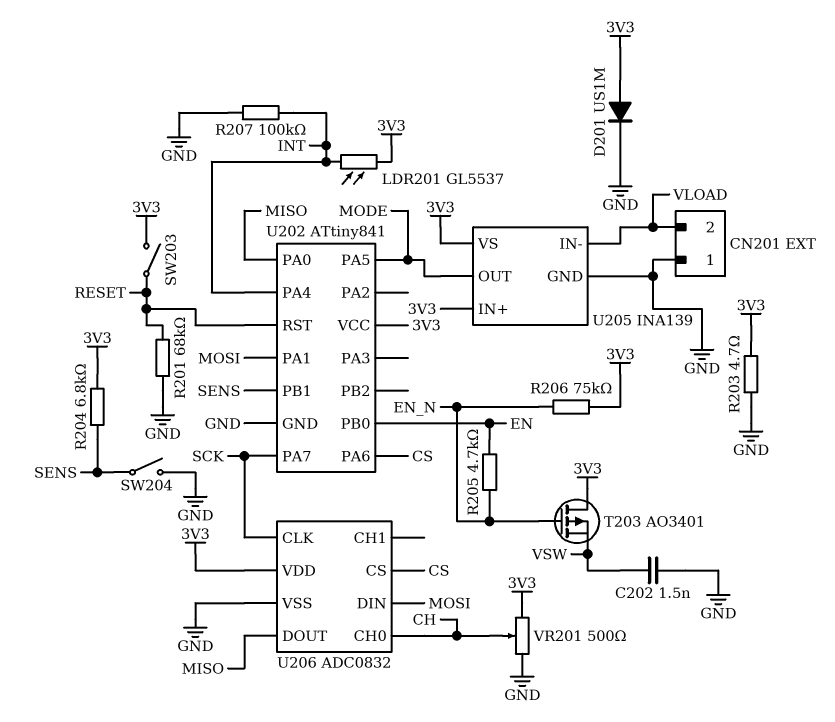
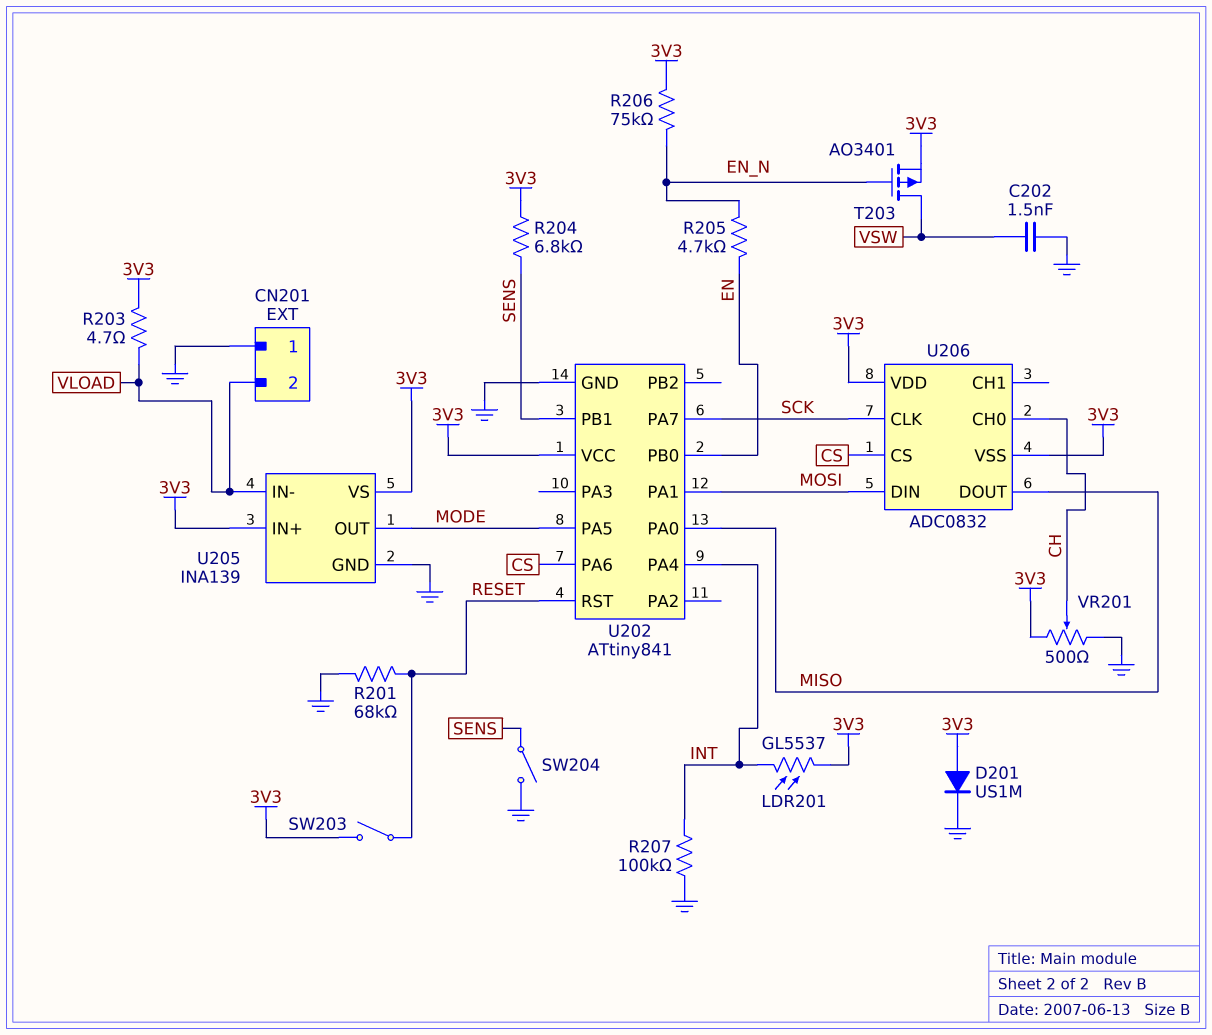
R203: 4.7 (3V3, GND) -> 4.7 (3V3, VLOAD)
T203: PMOS AO3401 (G EN_N, D 3V3, S VSW) -> PMOS AO3401 (G EN_N, D VSW, S 3V3)
U206 pin VSS: GND -> 3V3

